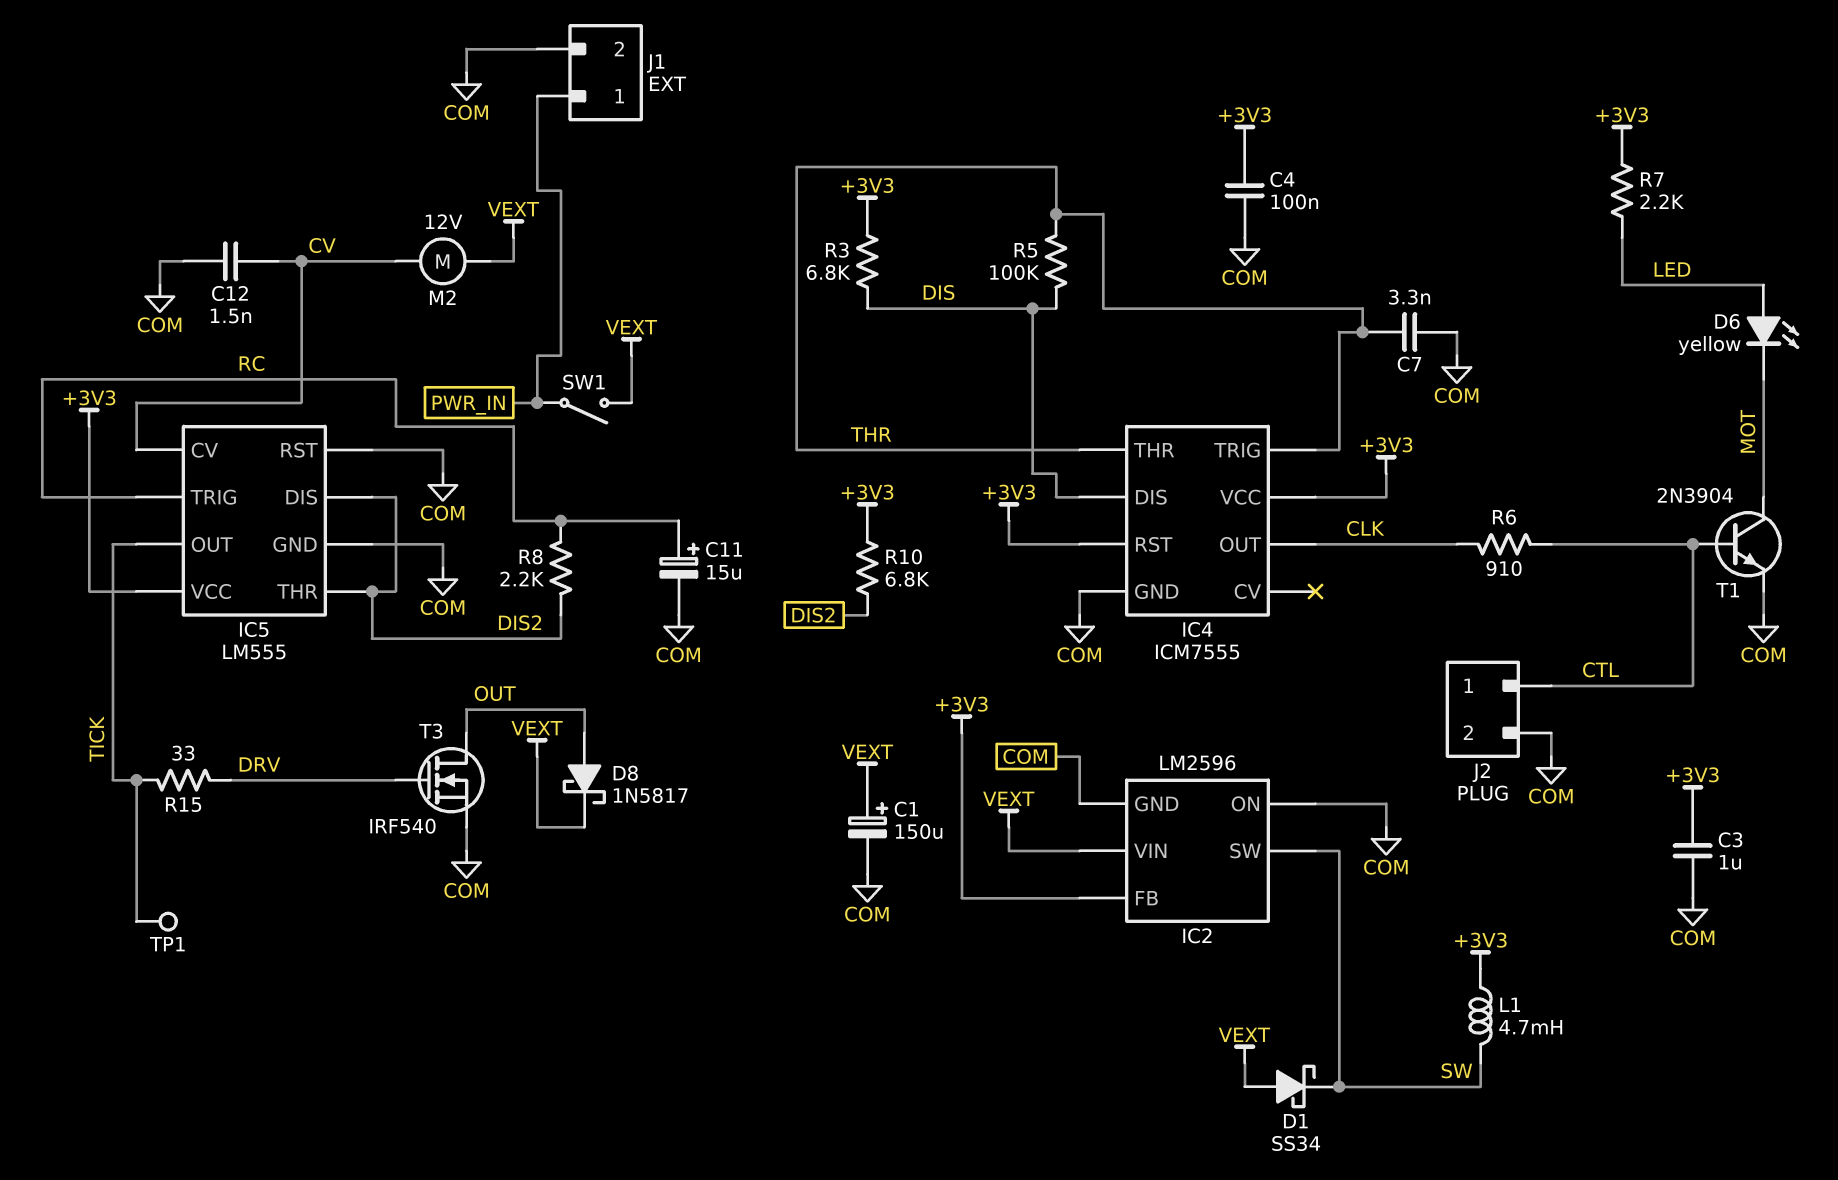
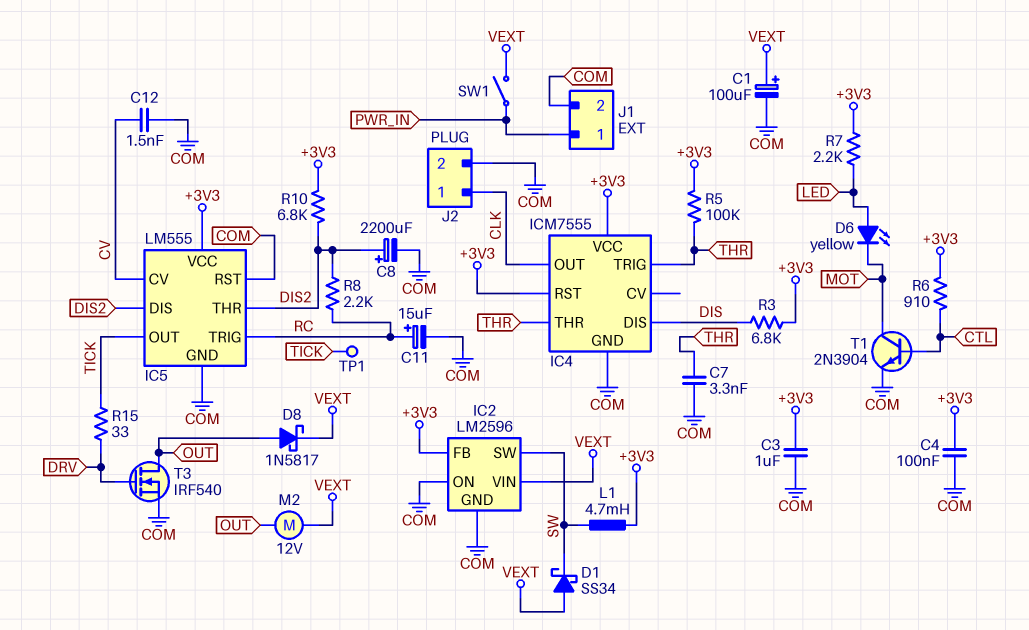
C1: 150uF (plus VEXT, minus COM) -> 100uF (plus VEXT, minus COM)
C8: none -> 2200uF (plus DIS2, minus COM)
J2 pin 1: CTL -> CLK
M2: motor 12V (CV, VEXT) -> motor 12V (OUT, VEXT)
R5: 100k (DIS, THR) -> 100k (+3V3, THR)
R6: 910 (CLK, CTL) -> 910 (+3V3, CTL)

